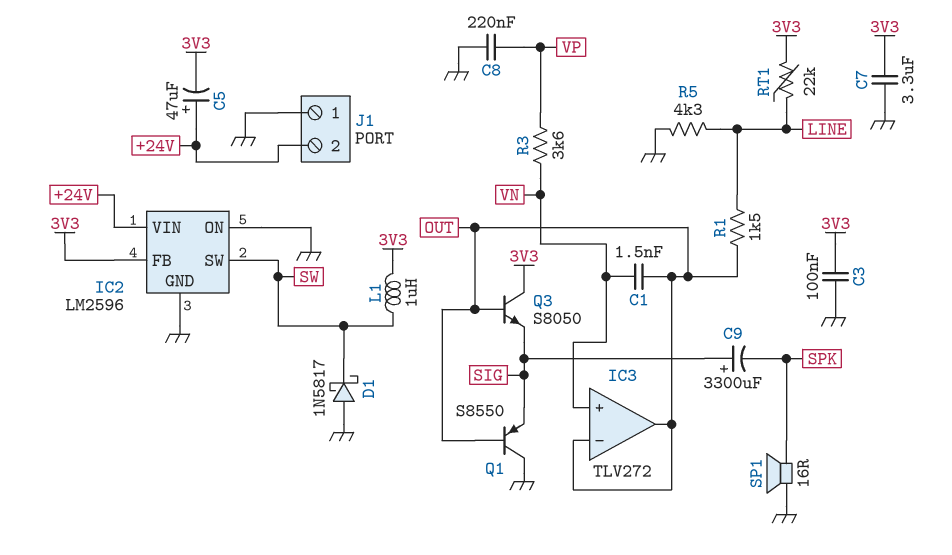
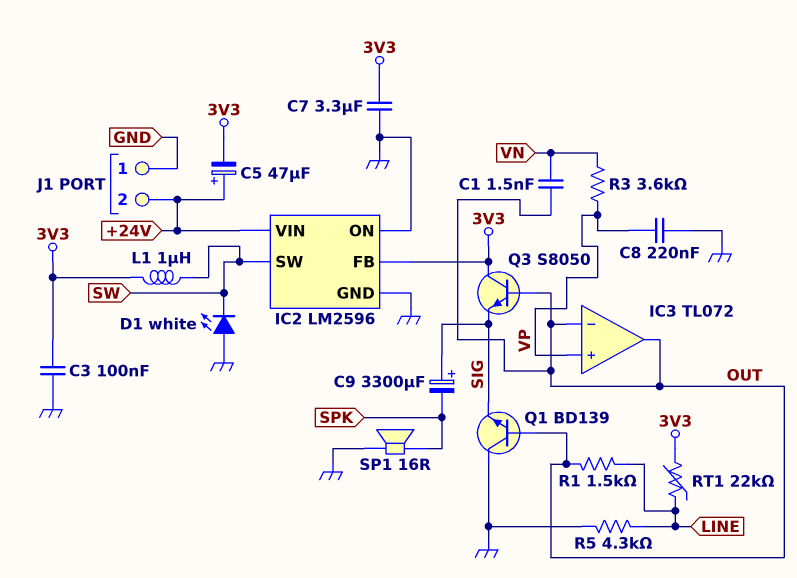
D1: schottky 1N5817 (A GND, K SW) -> LED white (A GND, K SW)
IC3: TLV272 -> TL072
IC3 pin in+: VN -> VP
Q1: PNP S8550 (B OUT, C GND, E SIG) -> NPN BD139 (B OUT, C GND, E SIG)

